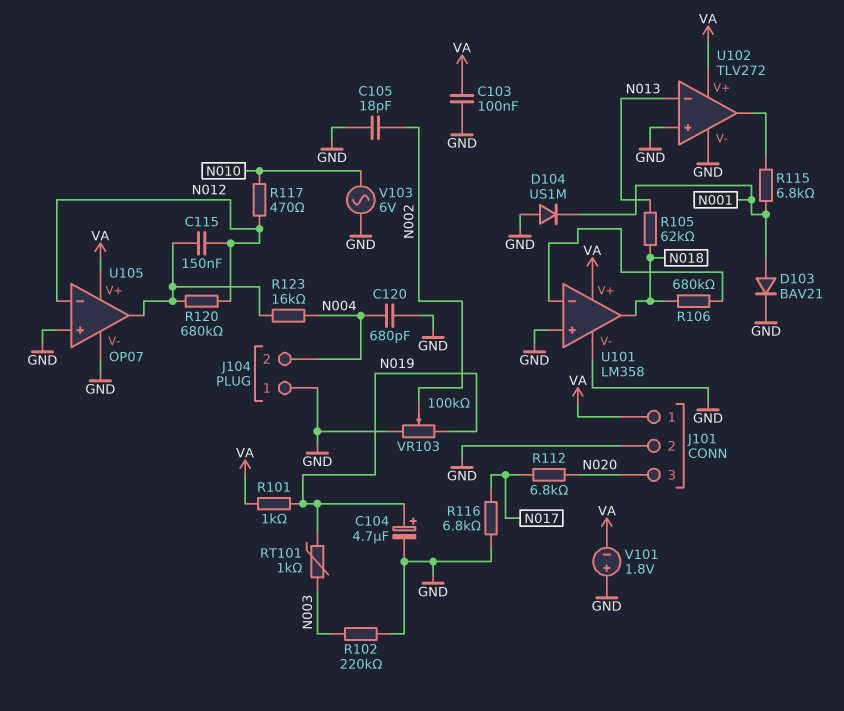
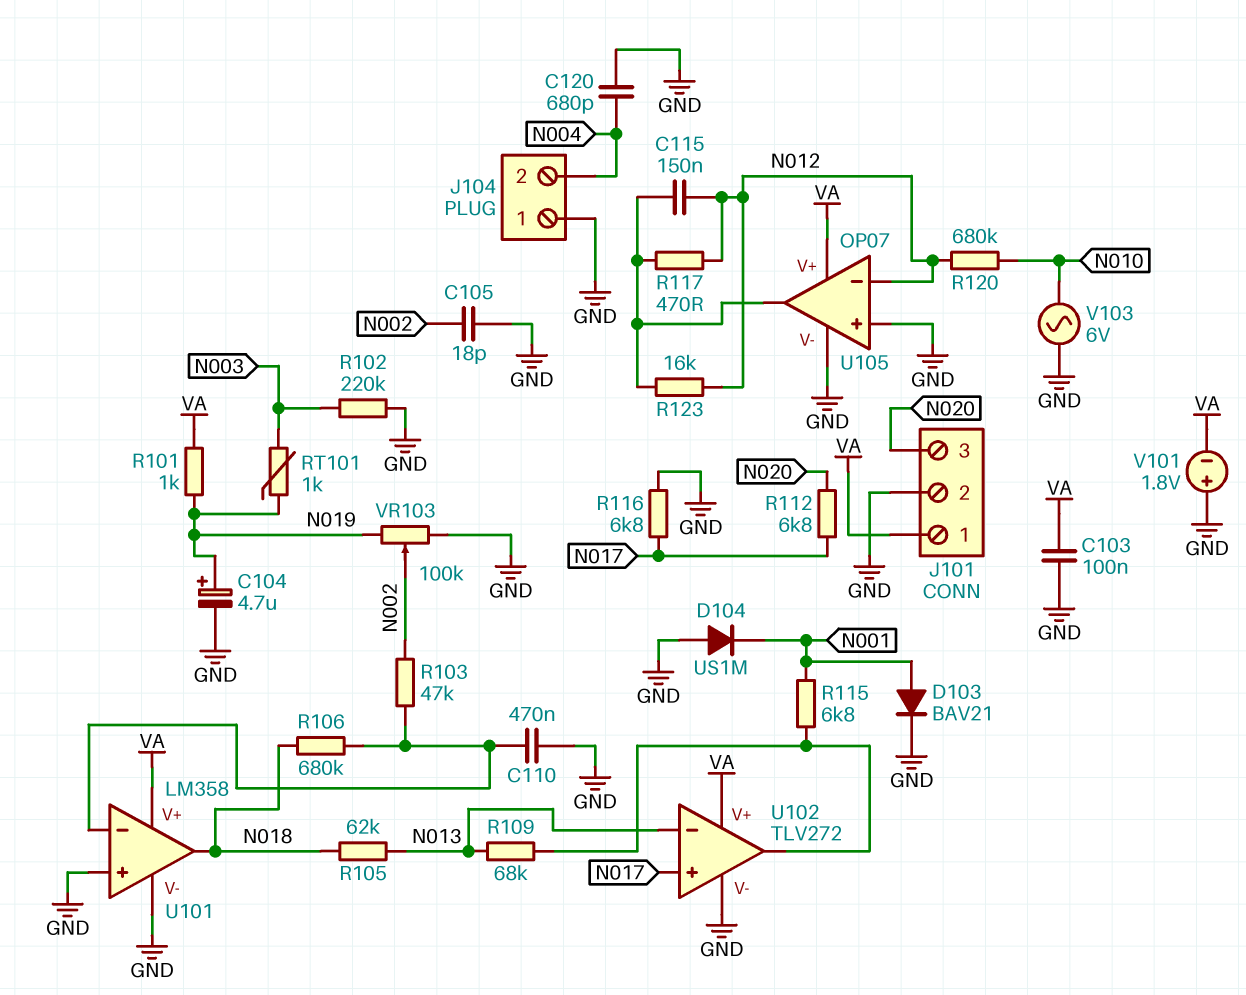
C110: none -> 470nF (GND, U101/in-)
R103: none -> 47k (N002, U101/in-)
R109: none -> 68k (N013, U102/out)
R117: 470 (N010, N012) -> 470 (N012, U105/out)
R120: 680k (N012, U105/out) -> 680k (N010, N012)
R123: 16k (N004, U105/out) -> 16k (N012, U105/out)
U102 pin in+: GND -> N017

